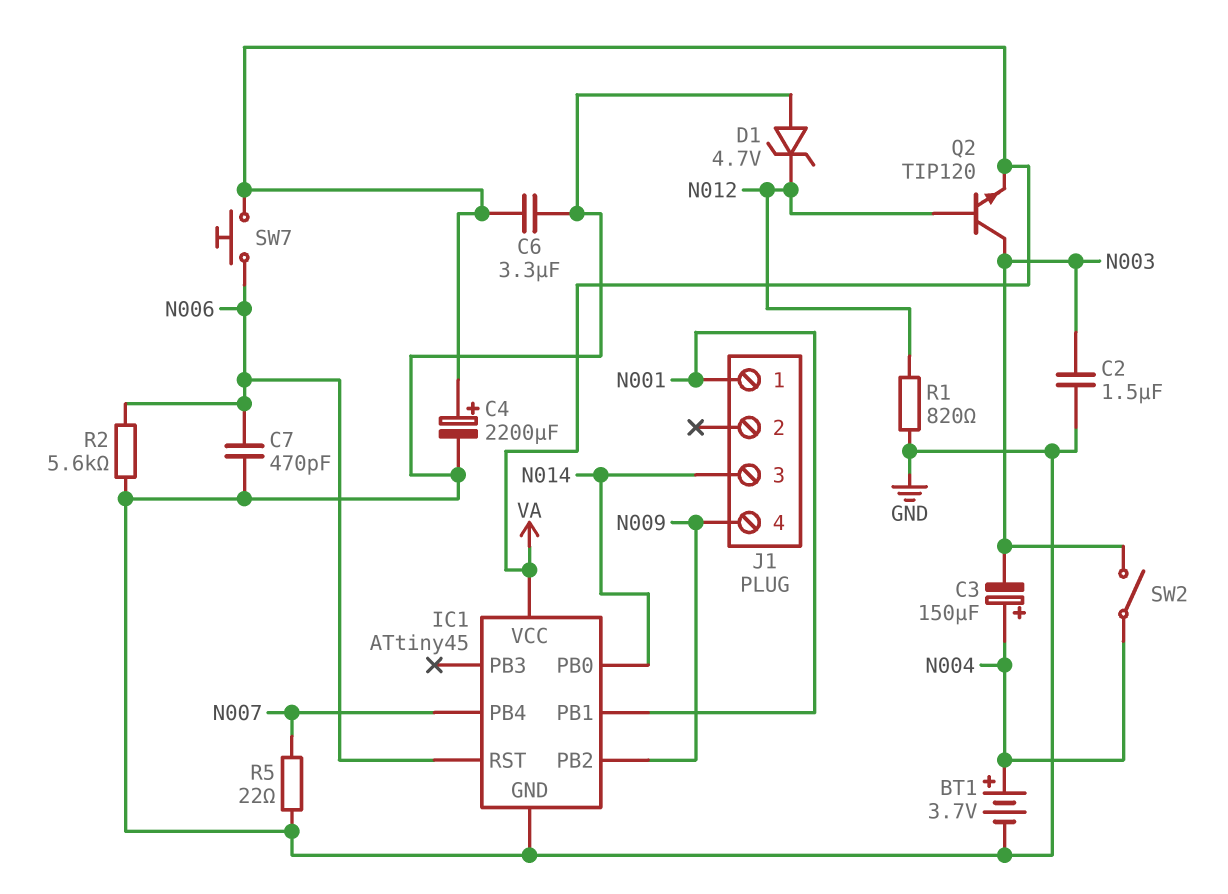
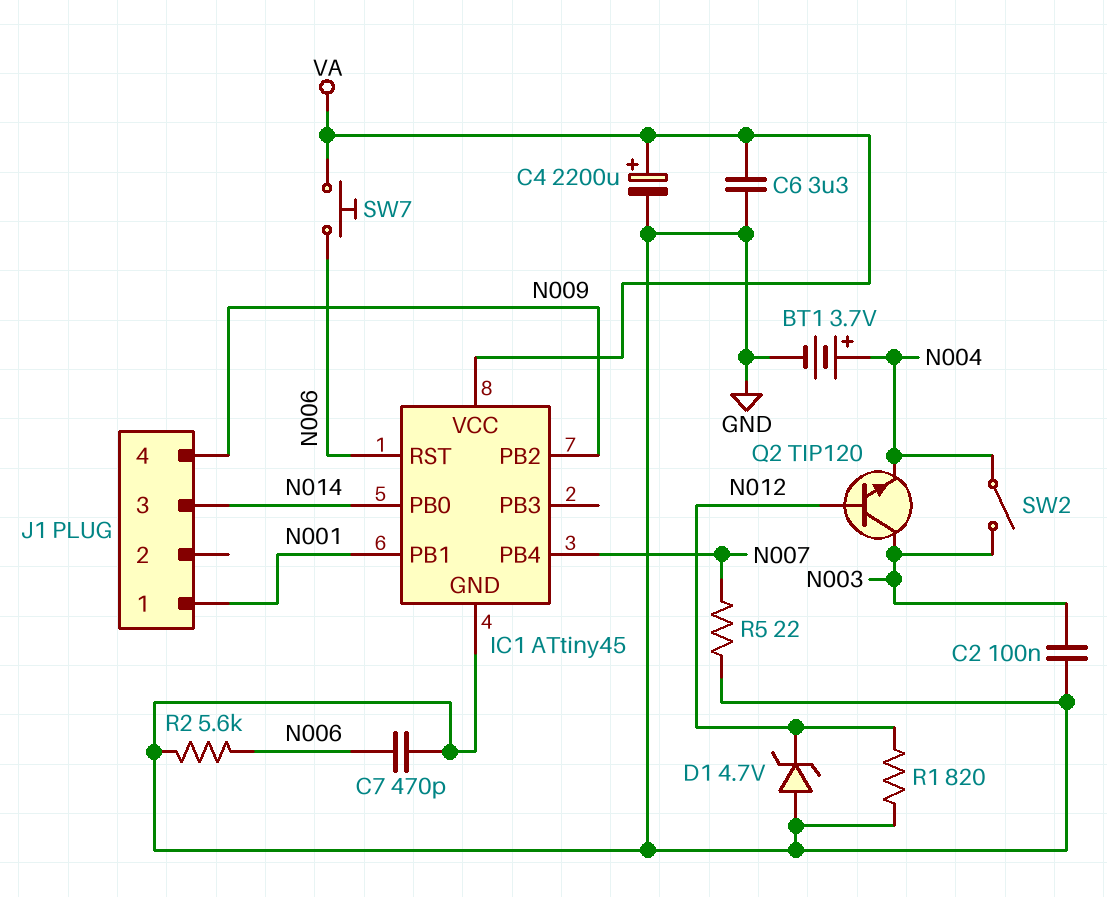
C2: 1.5uF (GND, N003) -> 100nF (GND, N003)
C3: 150uF (plus N004, minus N003) -> none
Q2: NPN TIP120 (B N012, C N003, E VA) -> NPN TIP120 (B N012, C N003, E N004)

